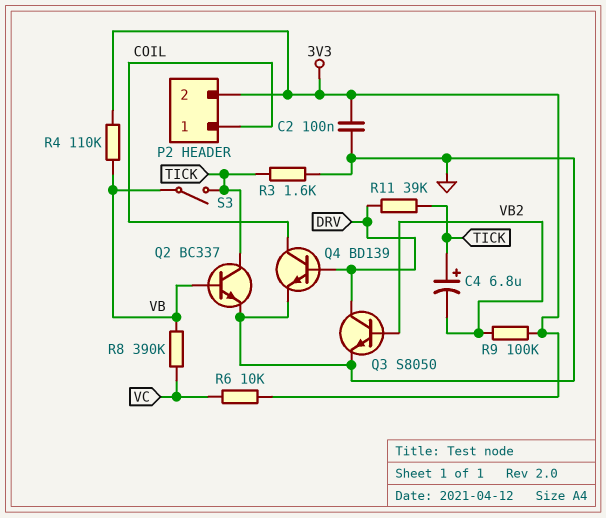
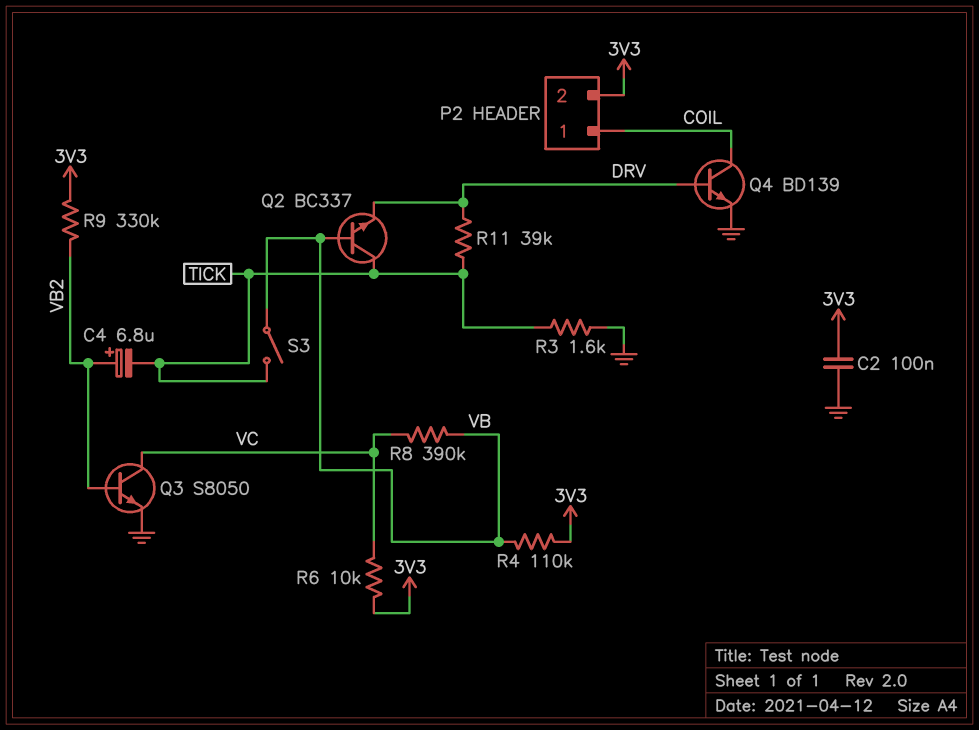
C4: 6.8uF (plus TICK, minus VB2) -> 6.8uF (plus VB2, minus TICK)
Q2: NPN BC337 (B VB, C TICK, E GND) -> NPN BC337 (B VB, C TICK, E DRV)
Q3: NPN S8050 (B VB2, C DRV, E GND) -> NPN S8050 (B VB2, C VC, E GND)
R9: 100k (3V3, VB2) -> 330k (3V3, VB2)

